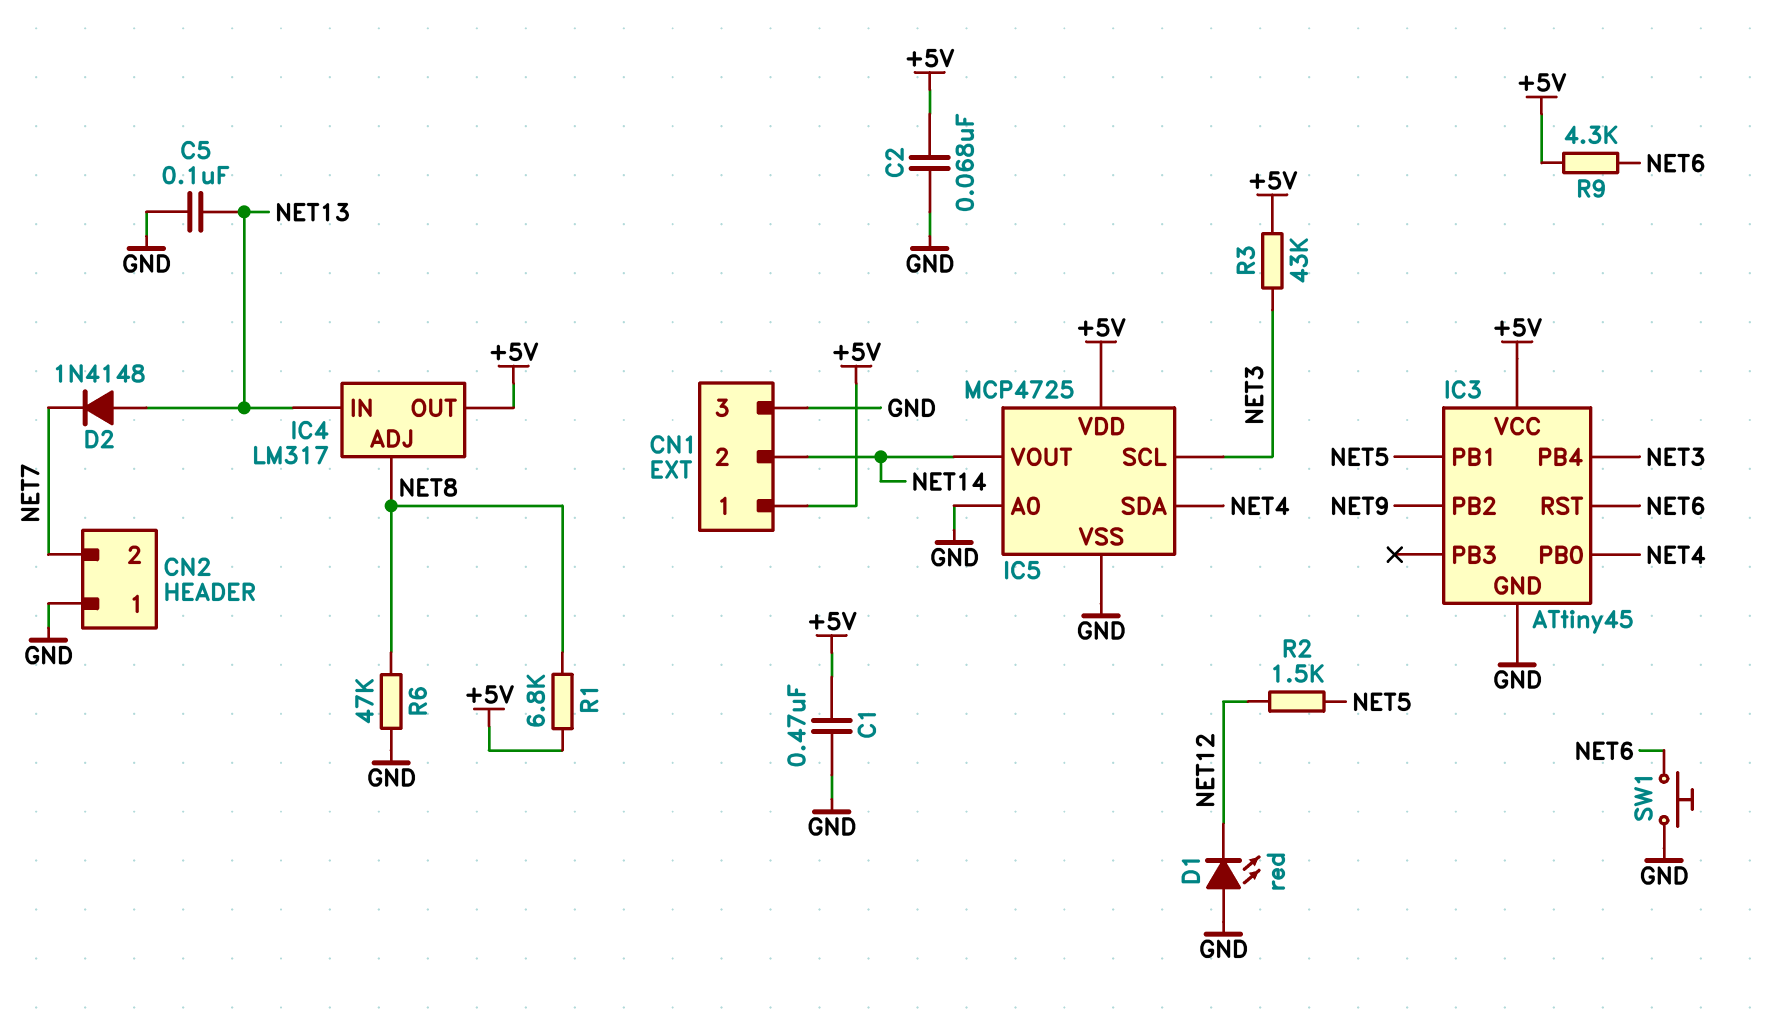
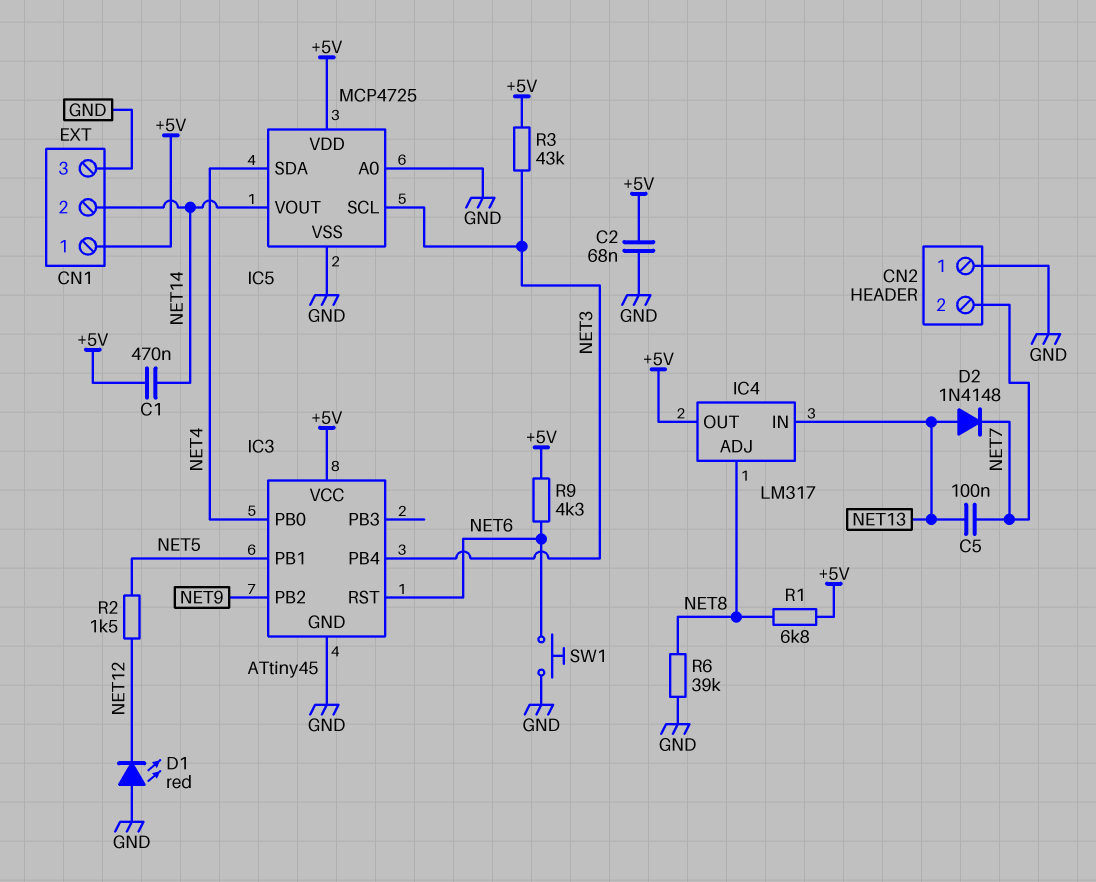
C1: 470nF (+5V, GND) -> 470nF (+5V, NET14)
C5: 100nF (GND, NET13) -> 100nF (NET7, NET13)
R6: 47k (GND, NET8) -> 39k (GND, NET8)

